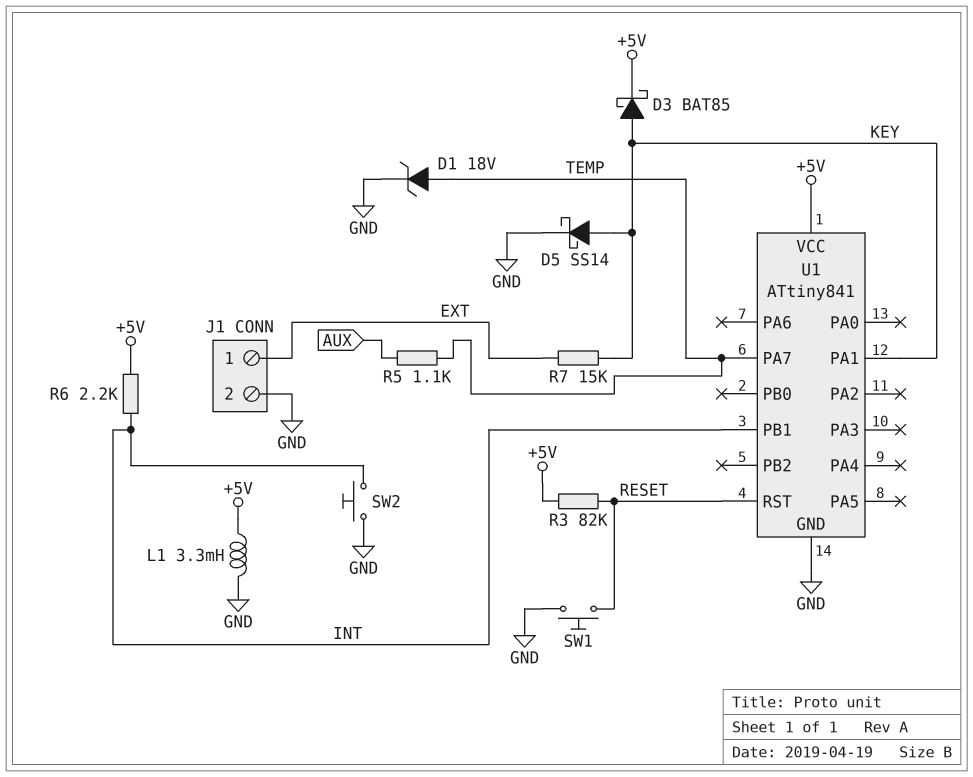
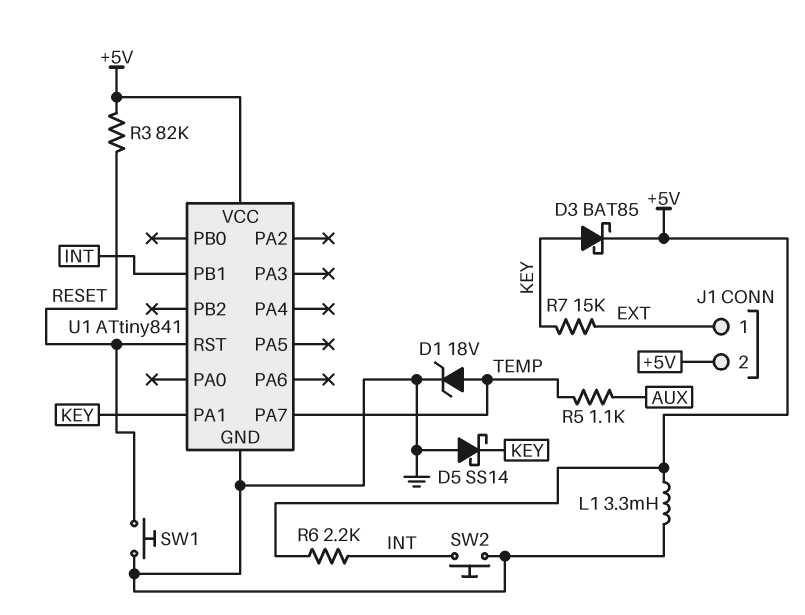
D5: schottky SS14 (A KEY, K GND) -> schottky SS14 (A GND, K KEY)
J1 pin 2: GND -> +5V

